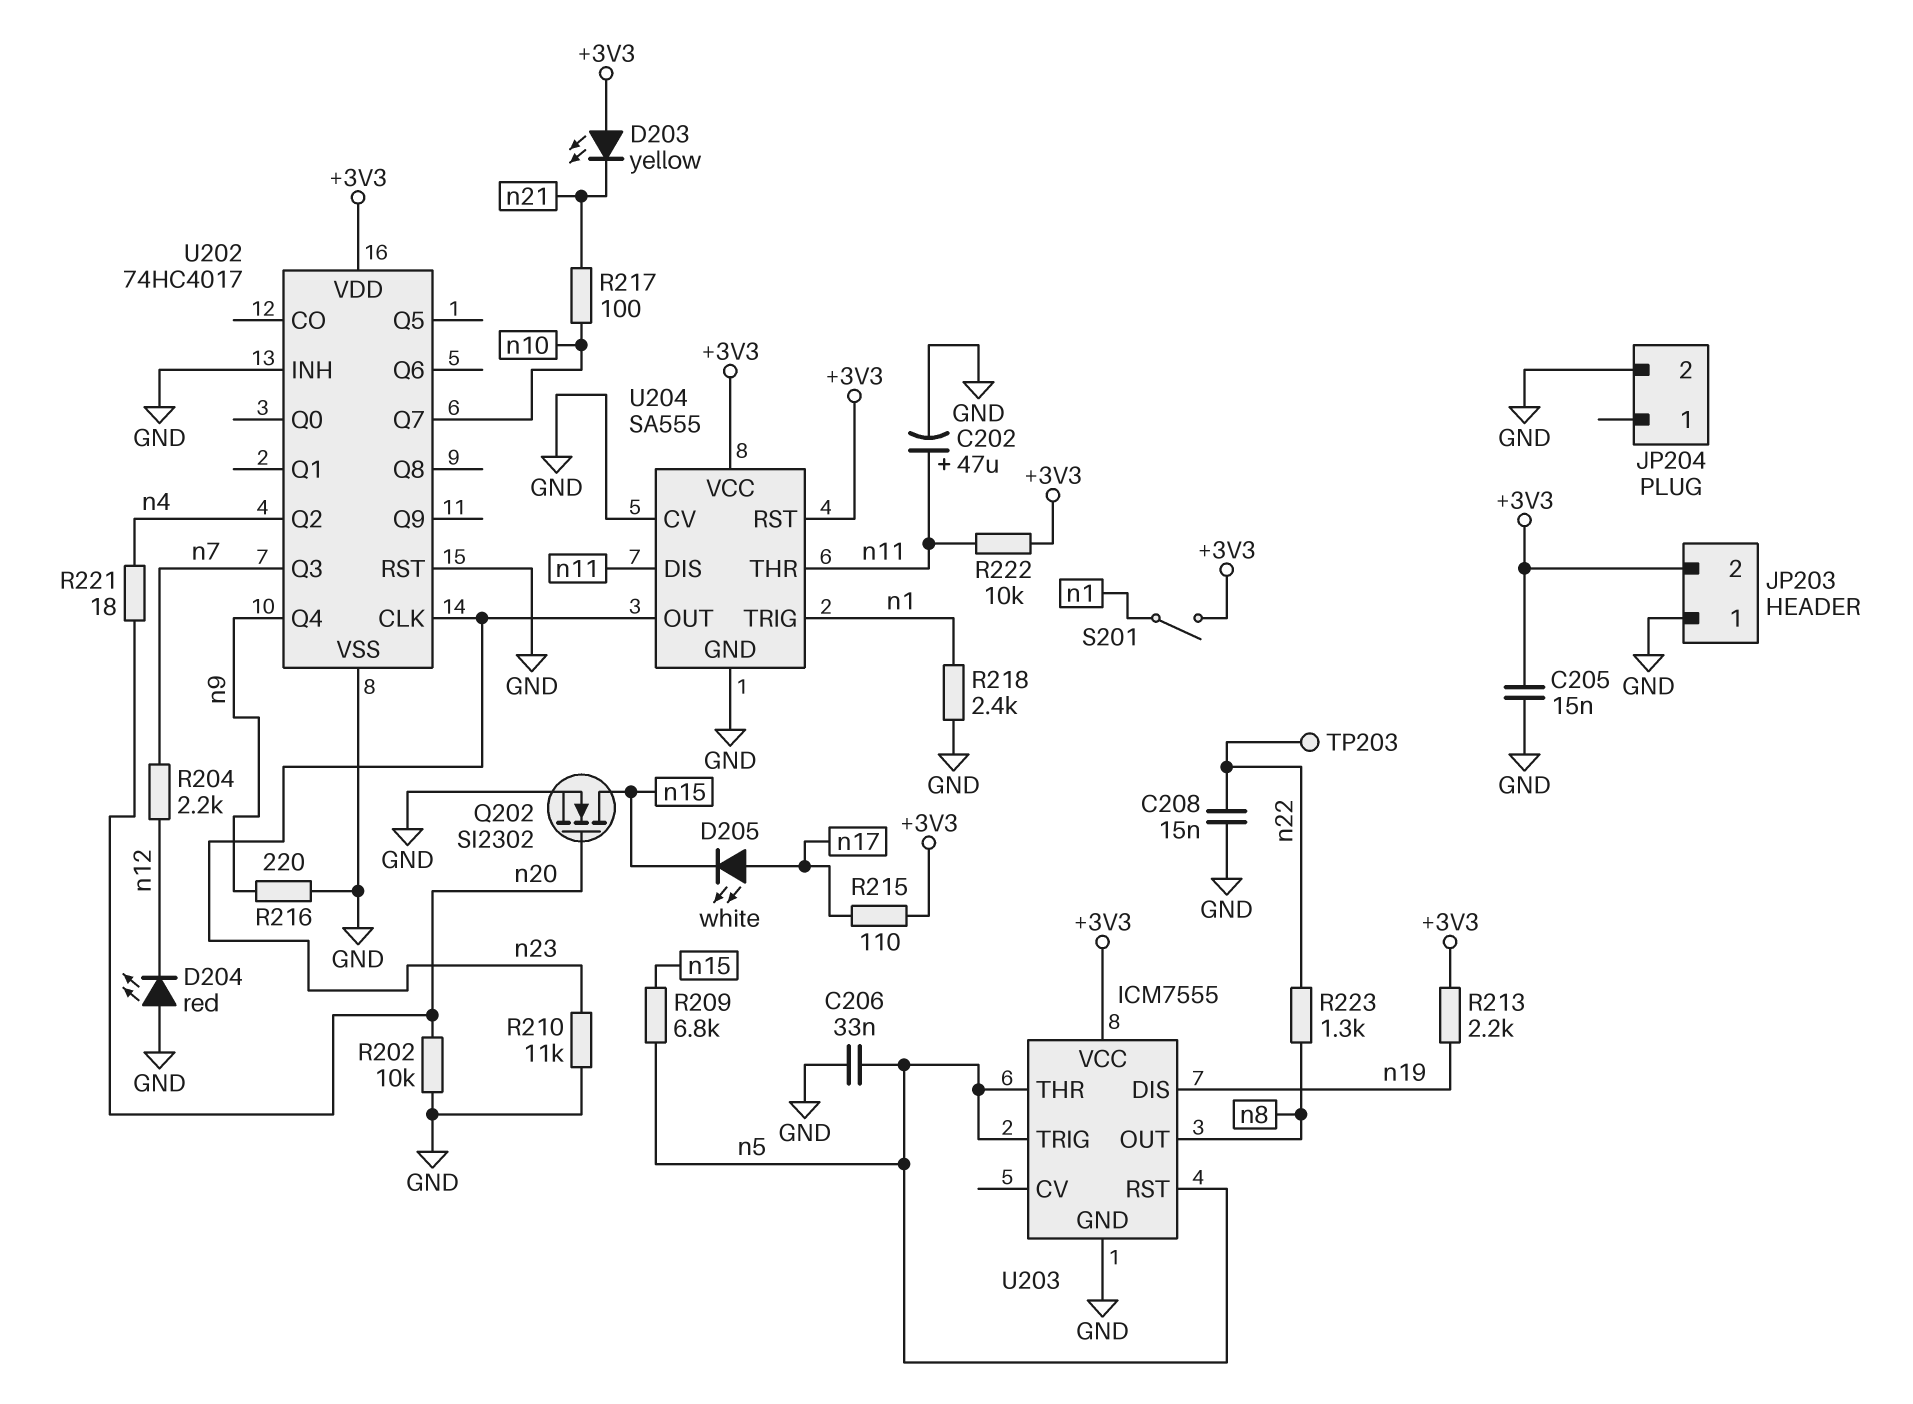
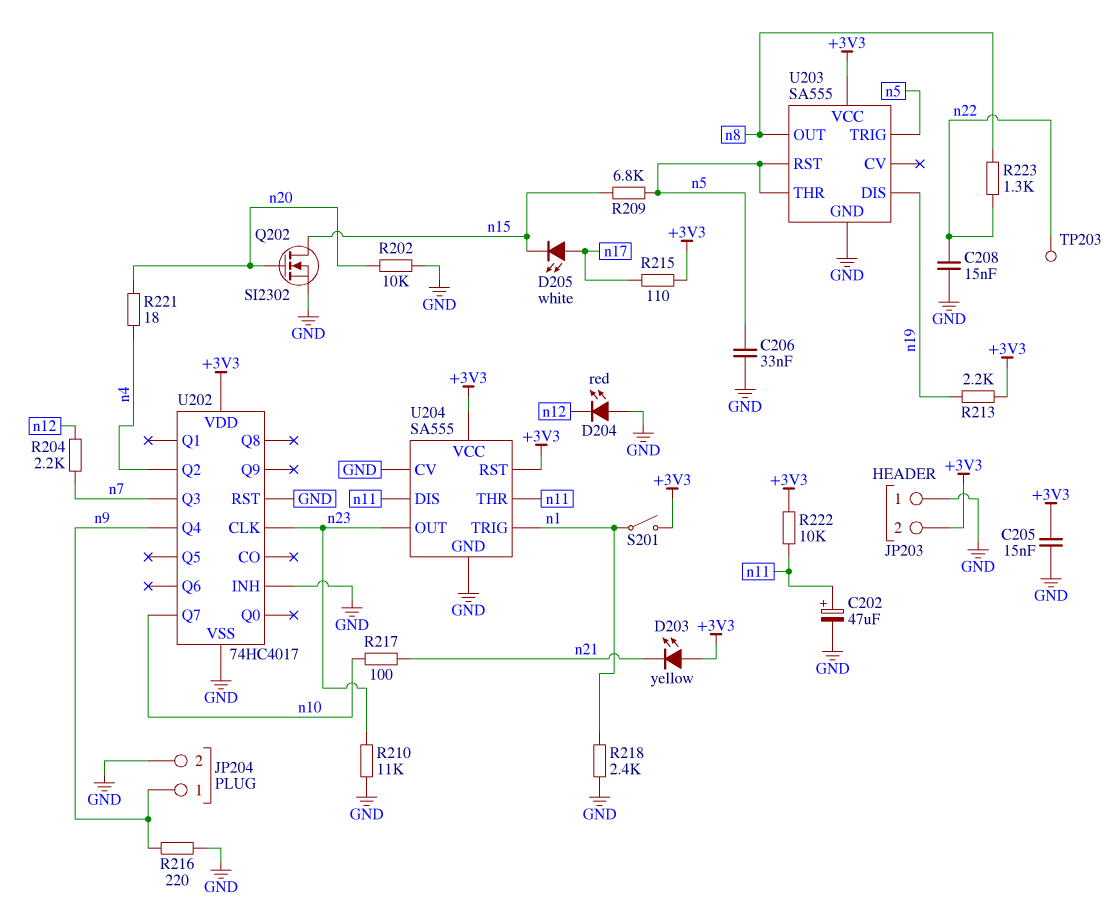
JP204 pin 1: none -> n9
U203: ICM7555 -> SA555

